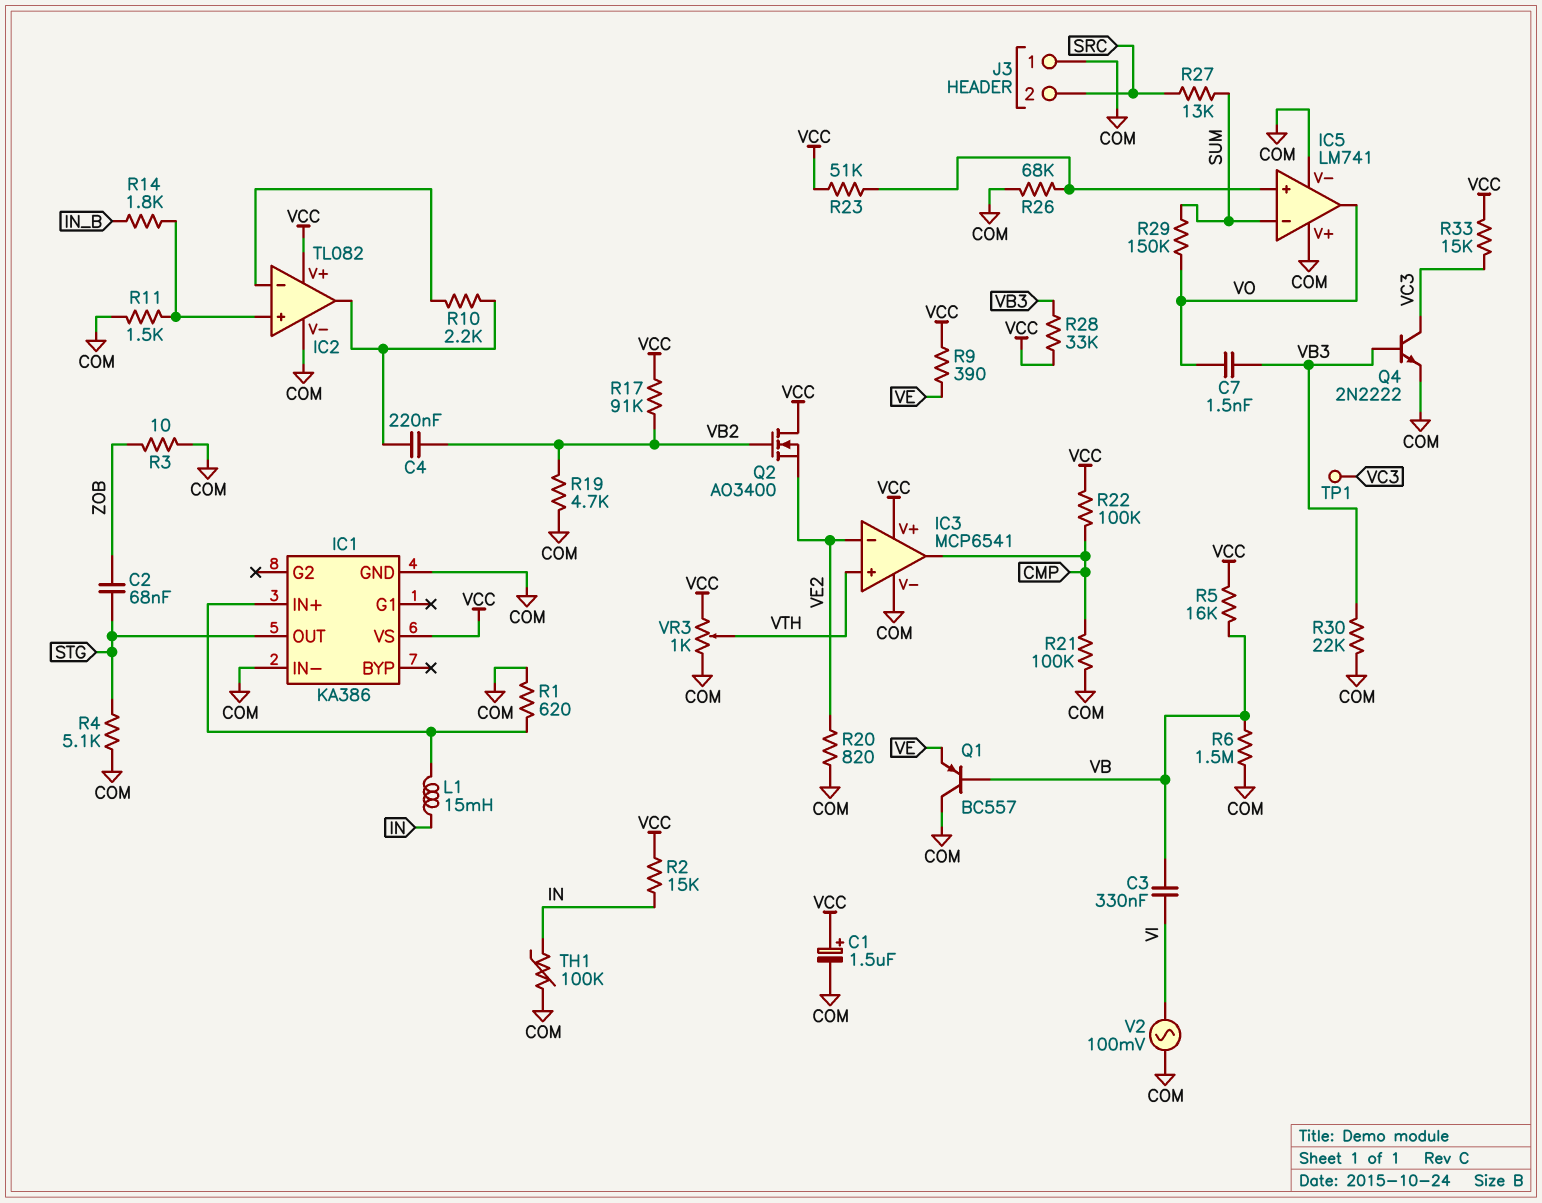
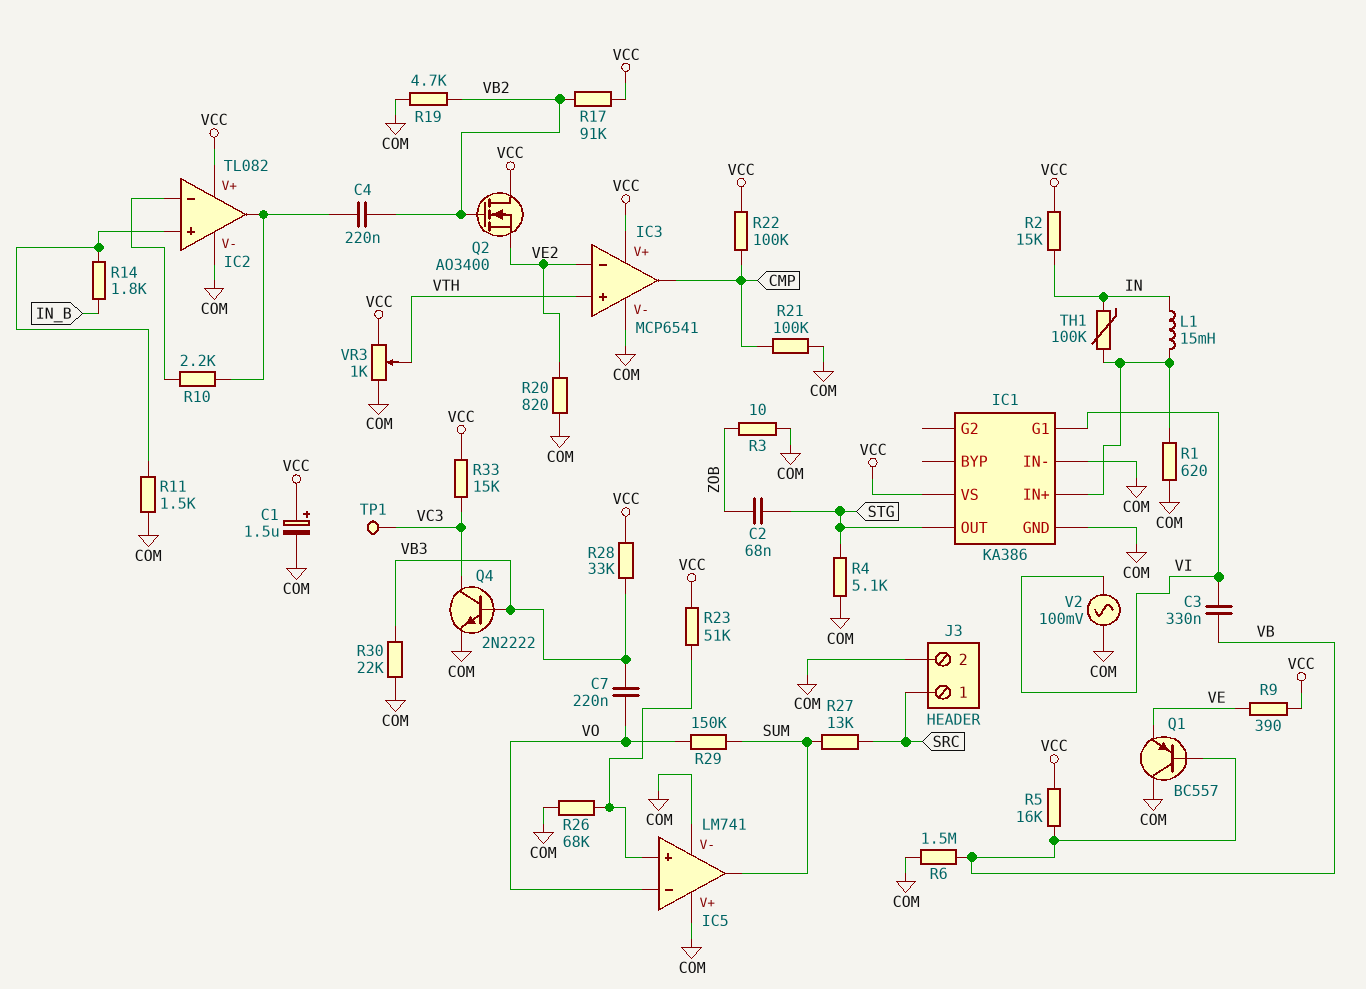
C7: 1.5nF (VB3, VO) -> 220nF (VB3, VO)
IC1 pin G1: none -> VI
IC5 pin in-: SUM -> VO
IC5 pin out: VO -> SUM
J3 pin 1: COM -> SRC
J3 pin 2: SRC -> COM
TH1: 100k (COM, IN) -> 100k (IC1/IN+, IN)

